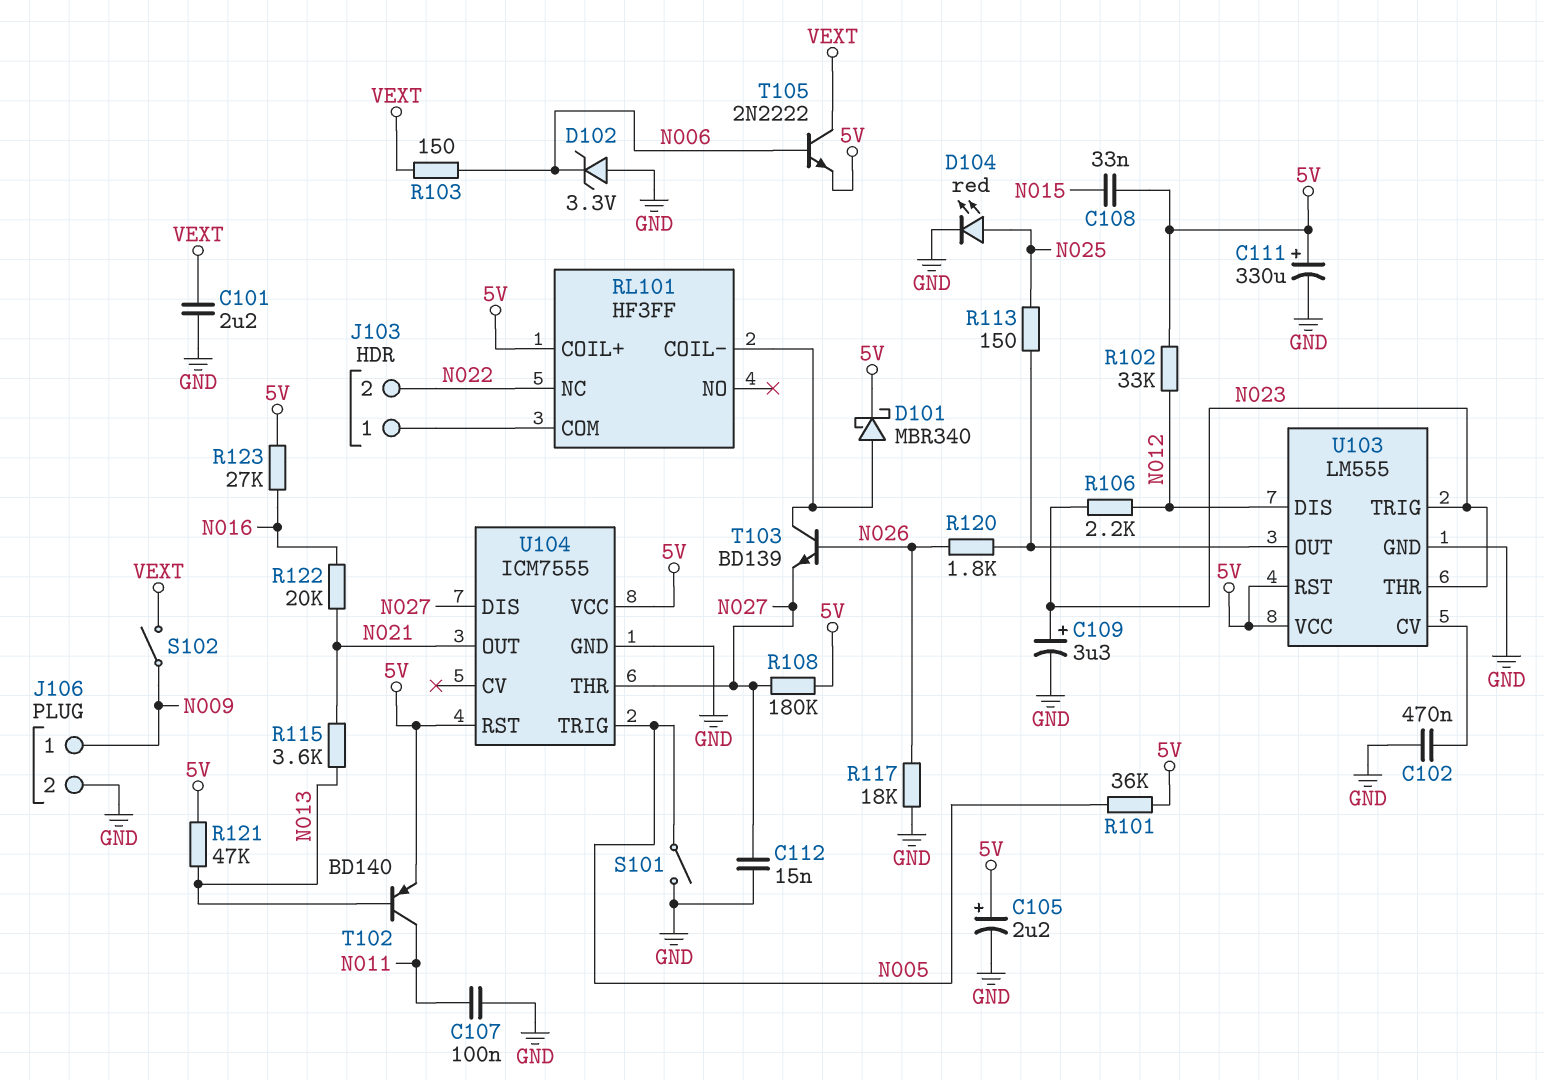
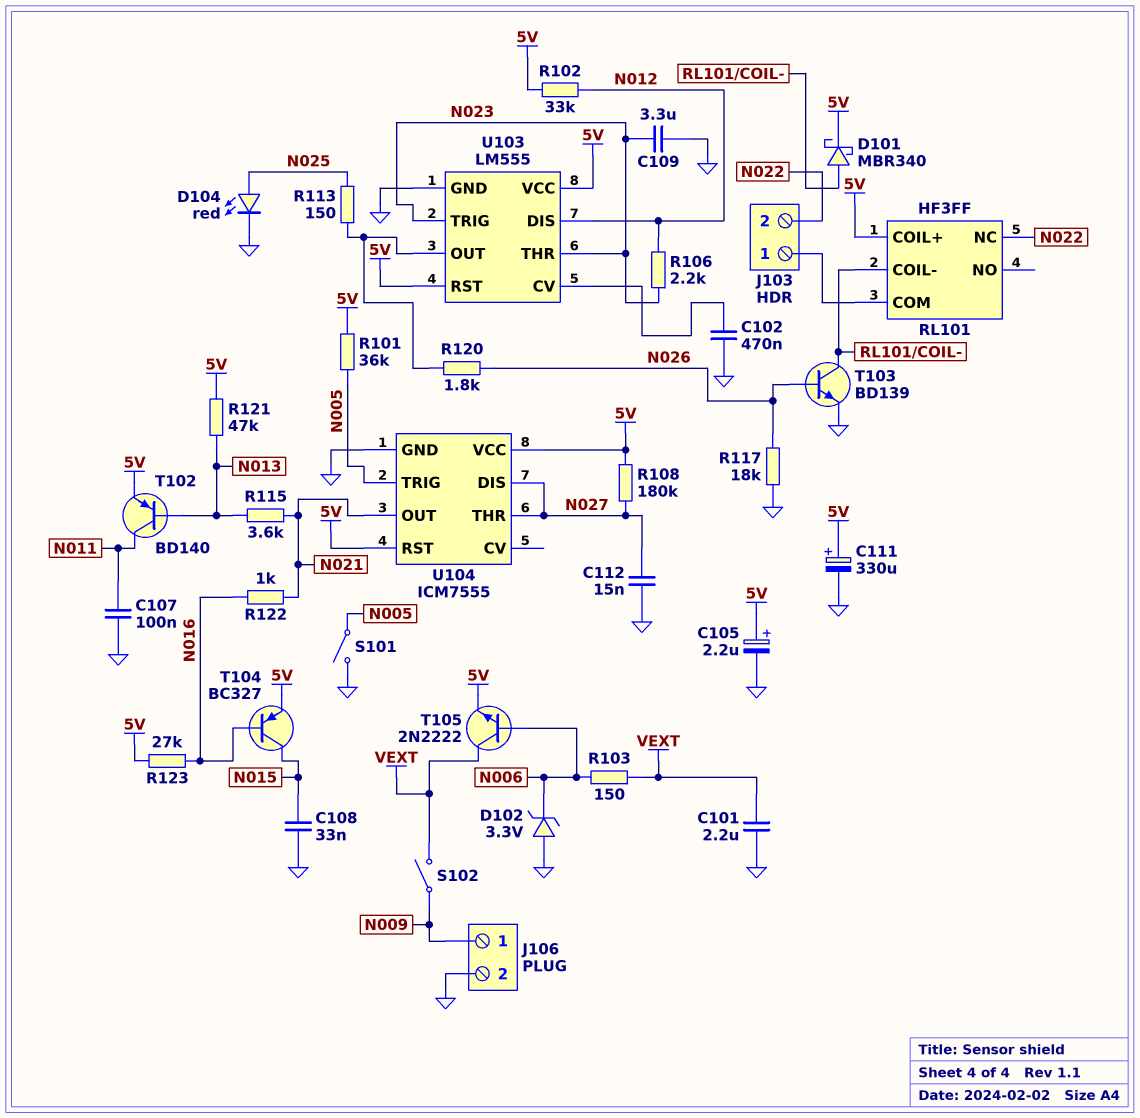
C108: 33nF (5V, N015) -> 33nF (GND, N015)
C109: 3.3uF (plus N023, minus GND) -> 3.3uF (GND, N023)
R122: 20k (N016, N021) -> 1k (N016, N021)
T103: NPN BD139 (B N026, C RL101/COIL-, E N027) -> NPN BD139 (B N026, C RL101/COIL-, E GND)
T104: none -> PNP BC327 (B N016, C N015, E 5V)

